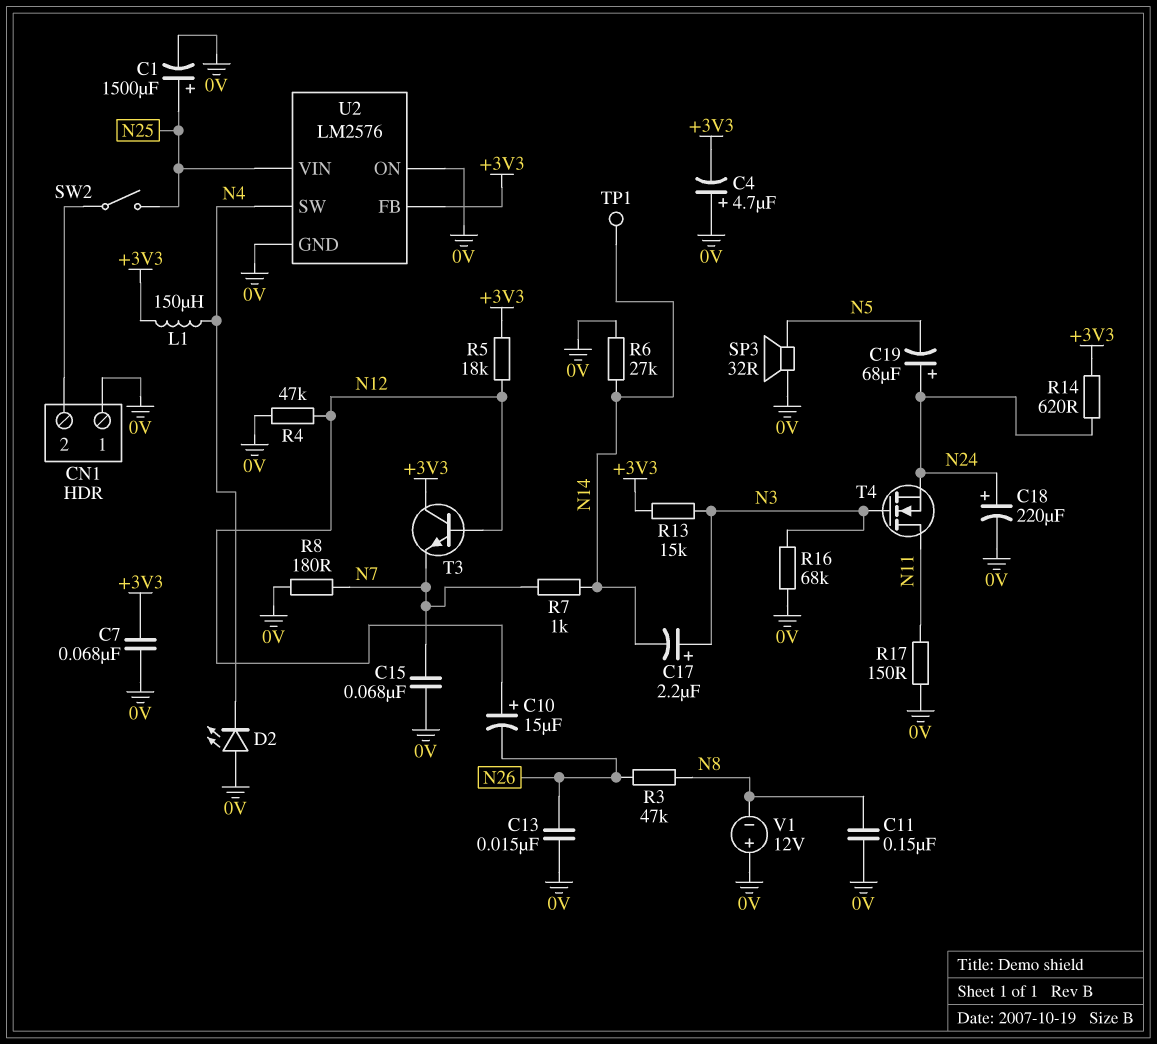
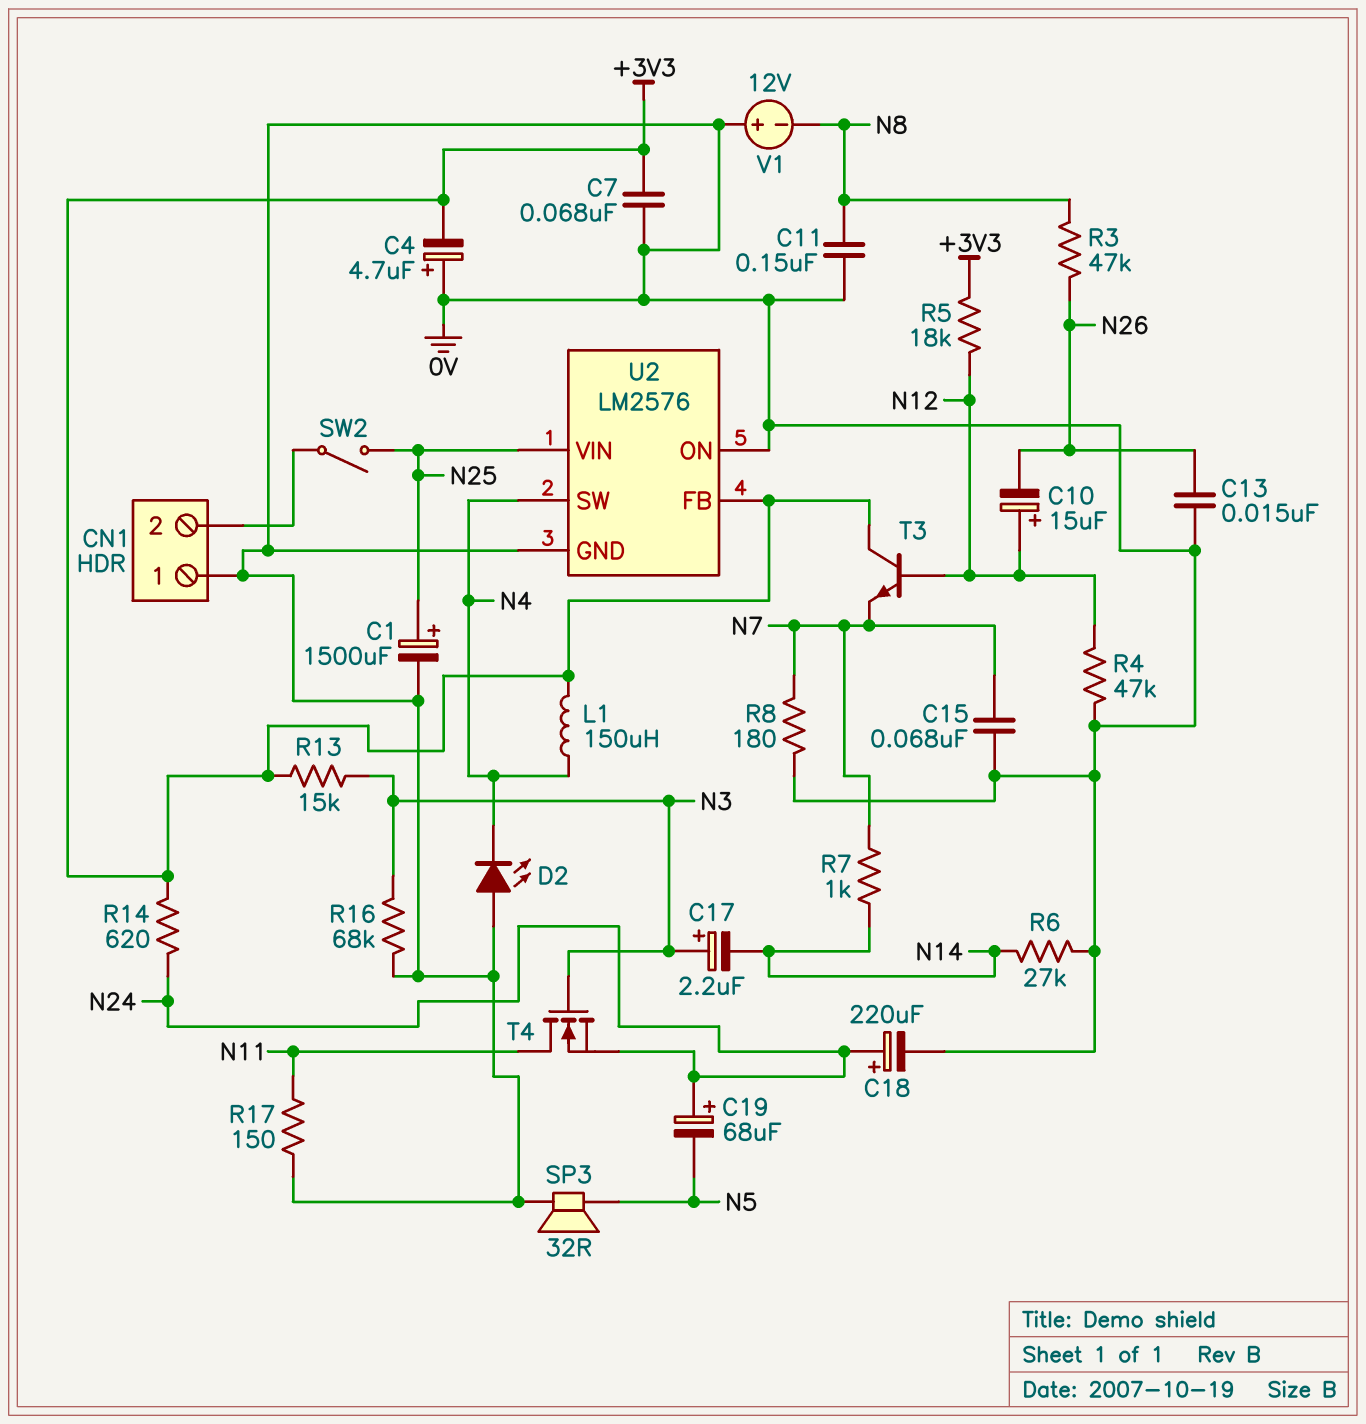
TP1: test point (N14) -> none

